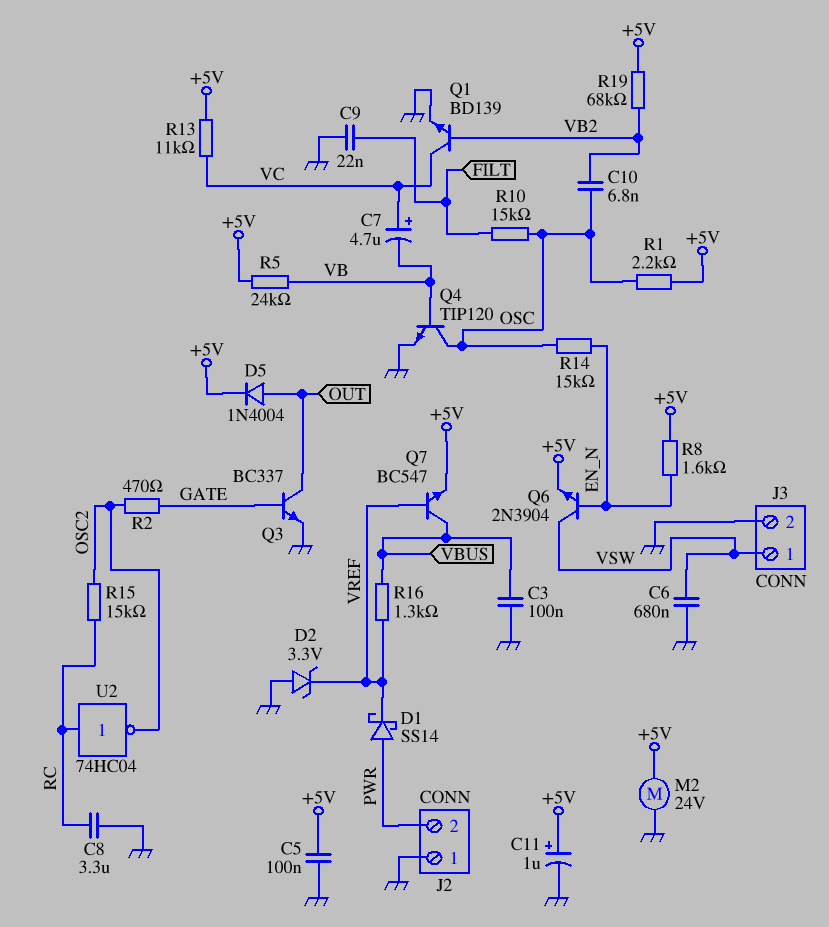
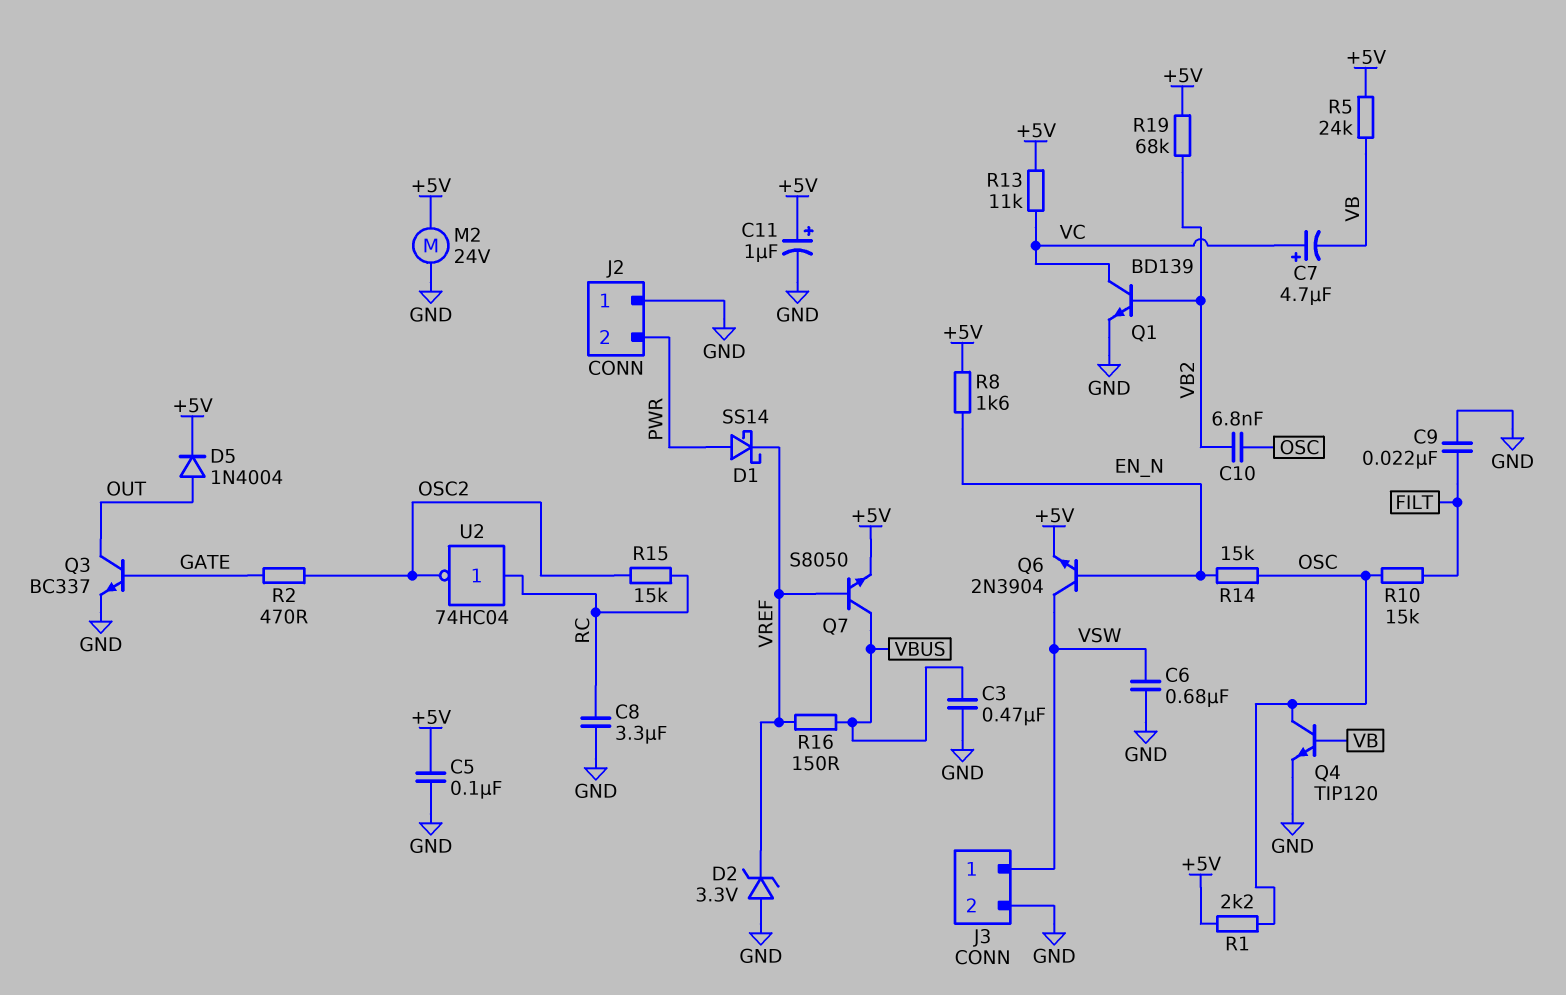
C3: 100nF (GND, VBUS) -> 470nF (GND, VBUS)
Q7: NPN BC547 (B VREF, C VBUS, E +5V) -> NPN S8050 (B VREF, C VBUS, E +5V)
R16: 1.3k (VBUS, VREF) -> 150 (VBUS, VREF)

